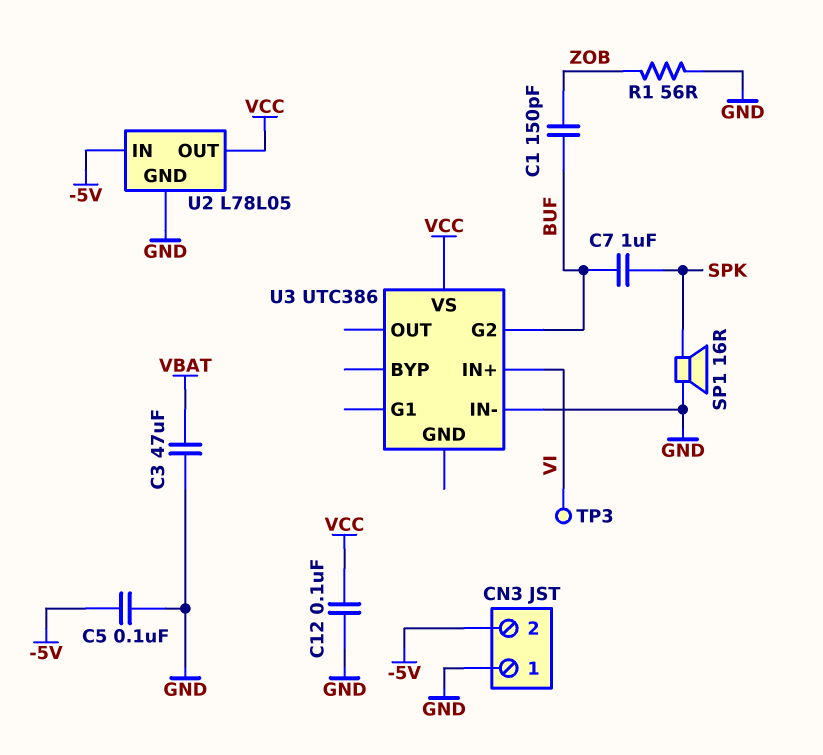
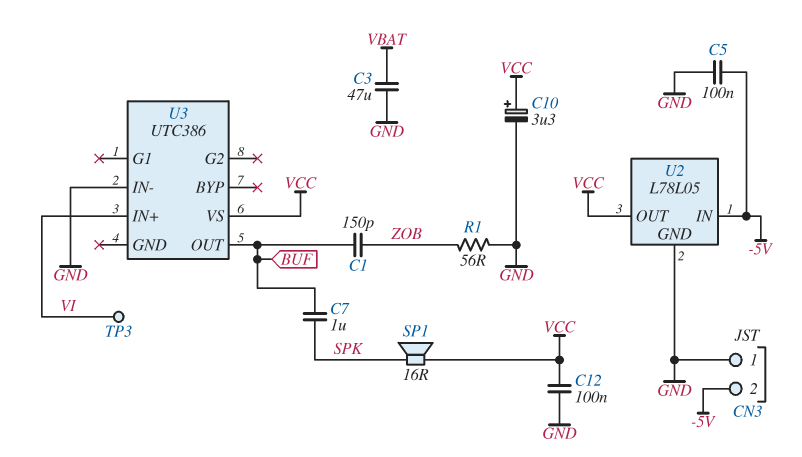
C10: none -> 3.3uF (plus VCC, minus GND)
SP1: speaker 16R (GND, SPK) -> speaker 16R (SPK, VCC)
U3 pin G2: BUF -> none
U3 pin OUT: none -> BUF

